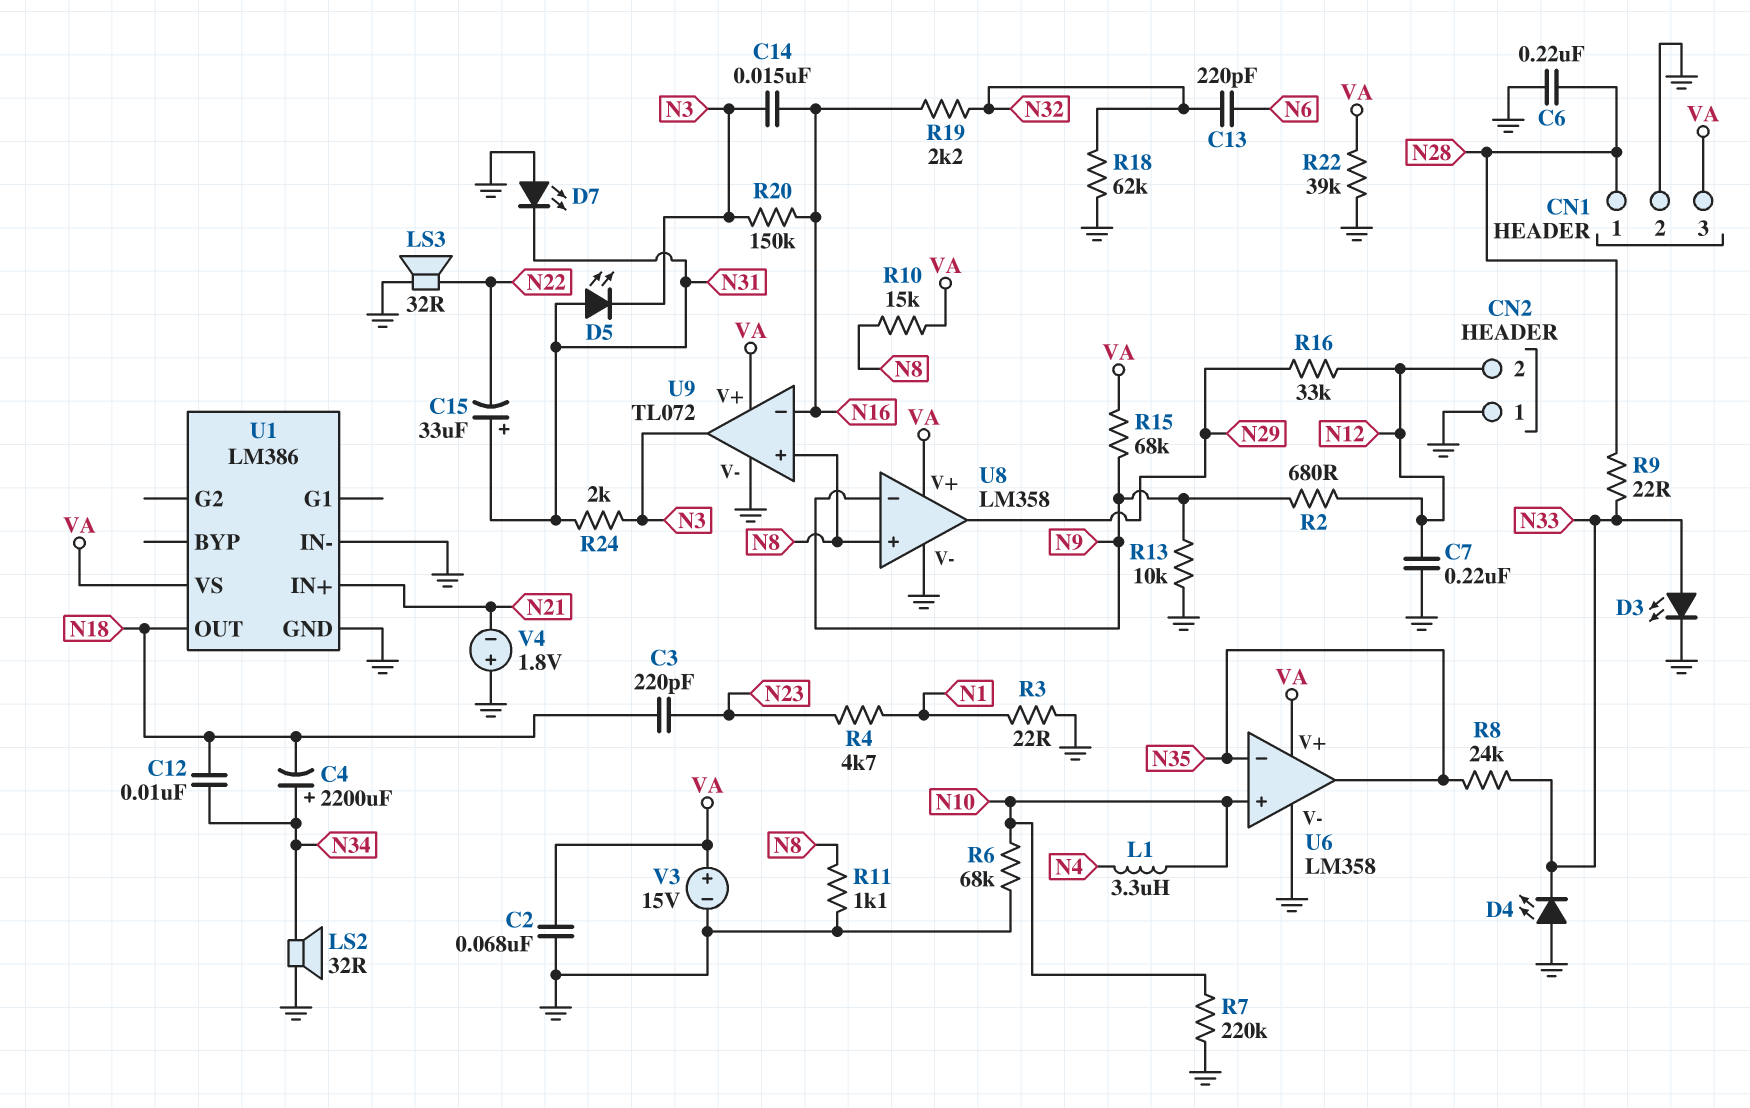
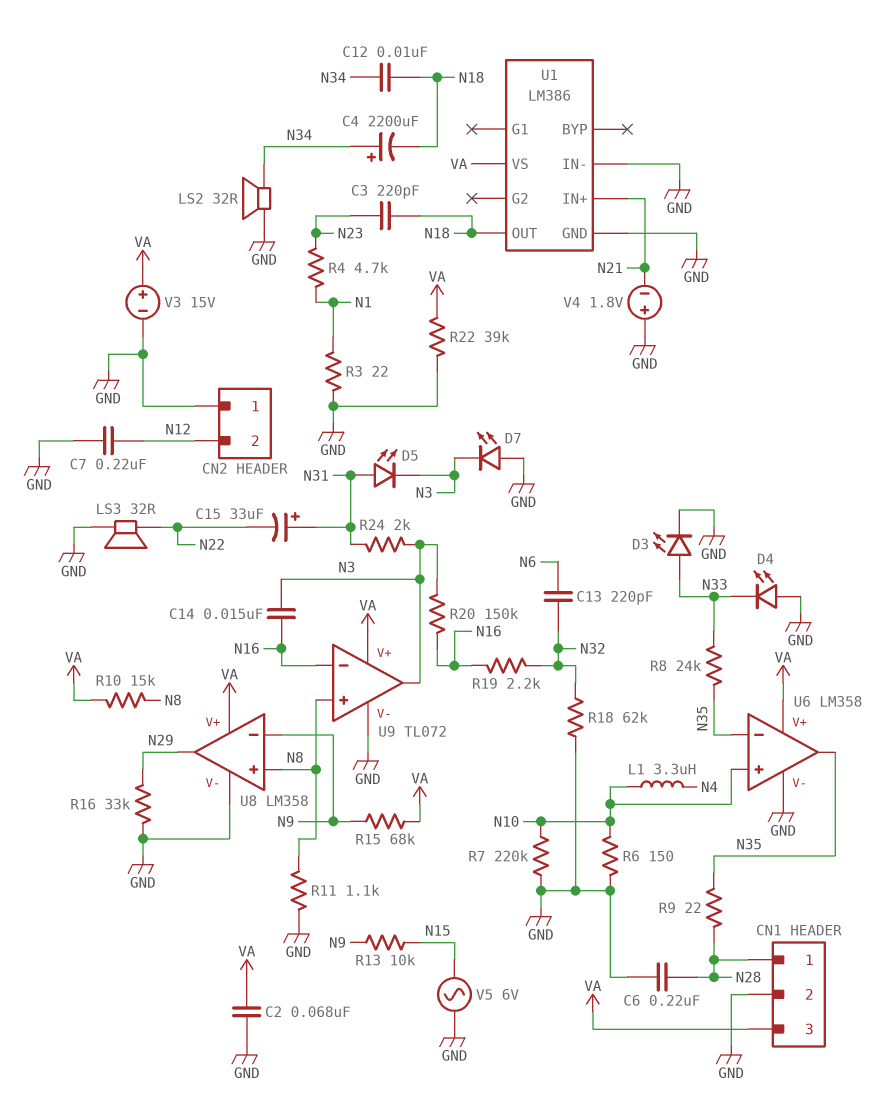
D7: LED (A GND, K N31) -> LED (A GND, K N3)
R2: 680 (N9, N12) -> none
R6: 68k (GND, N10) -> 150 (GND, N10)
R9: 22 (N28, N33) -> 22 (N28, N35)
R13: 10k (GND, N9) -> 10k (N9, N15)
R16: 33k (N12, N29) -> 33k (GND, N29)
V5: none -> AC 6V (GND, N15)

